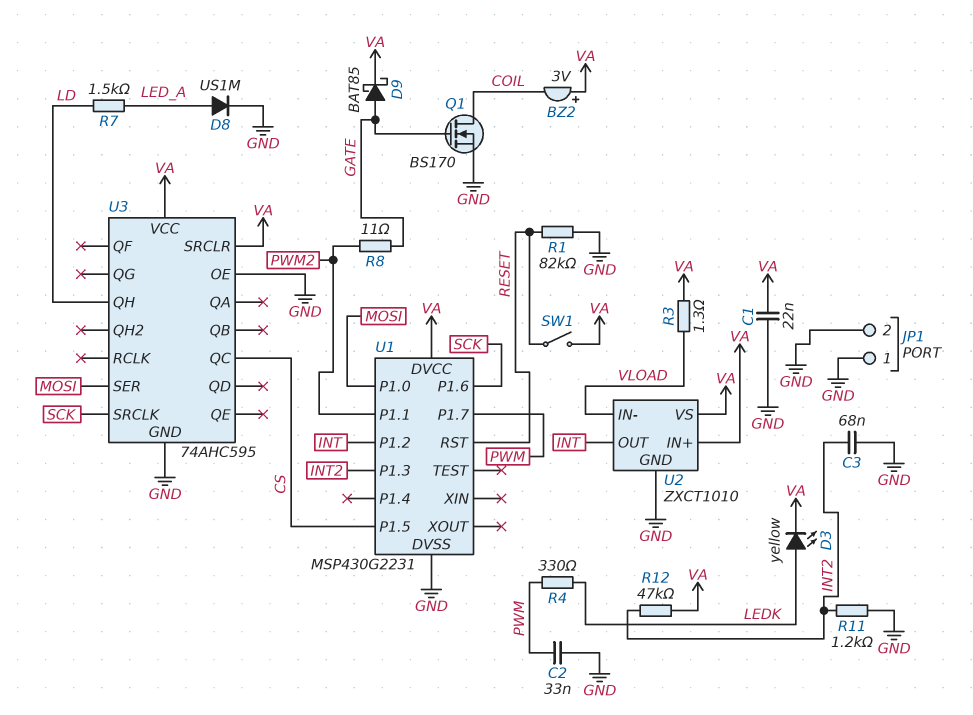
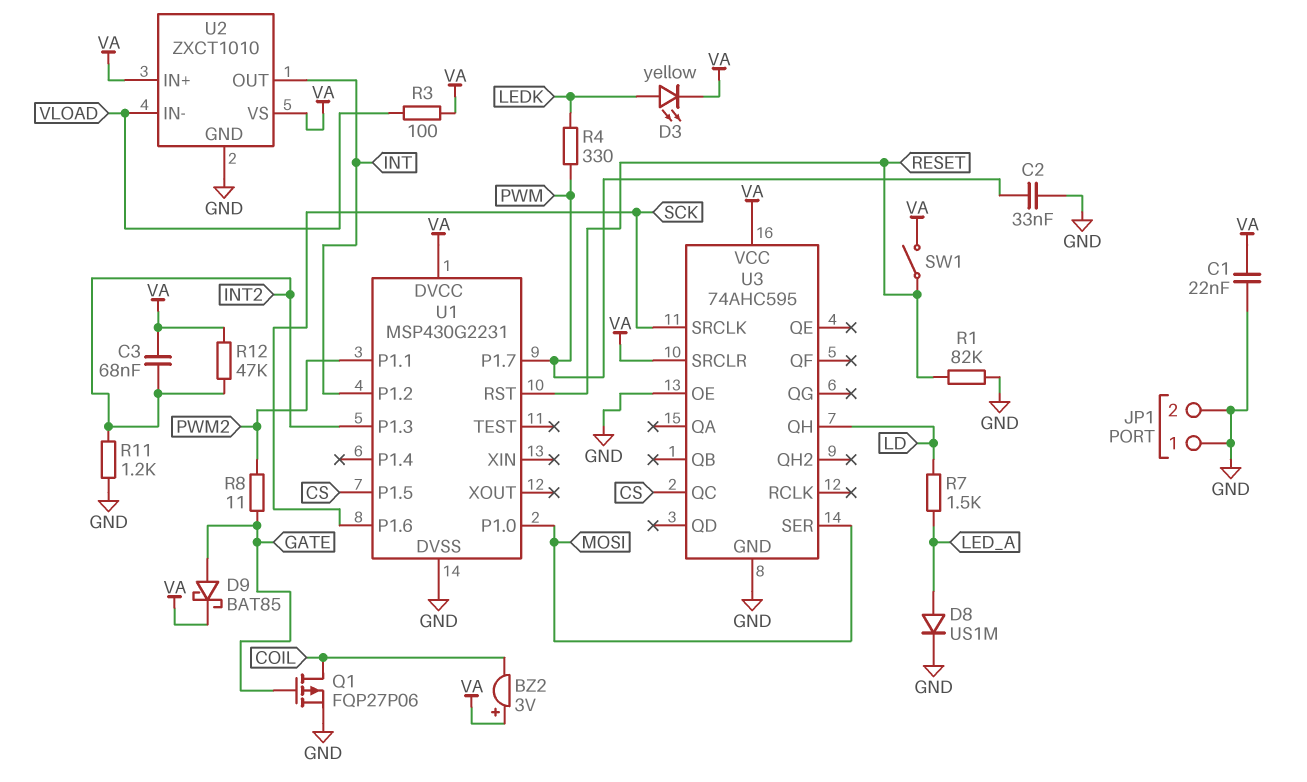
C3: 68nF (GND, INT2) -> 68nF (INT2, VA)
Q1: NMOS BS170 (G GATE, D COIL, S GND) -> PMOS FQP27P06 (G GATE, D COIL, S GND)
R3: 1.3 (VA, VLOAD) -> 100 (VA, VLOAD)

